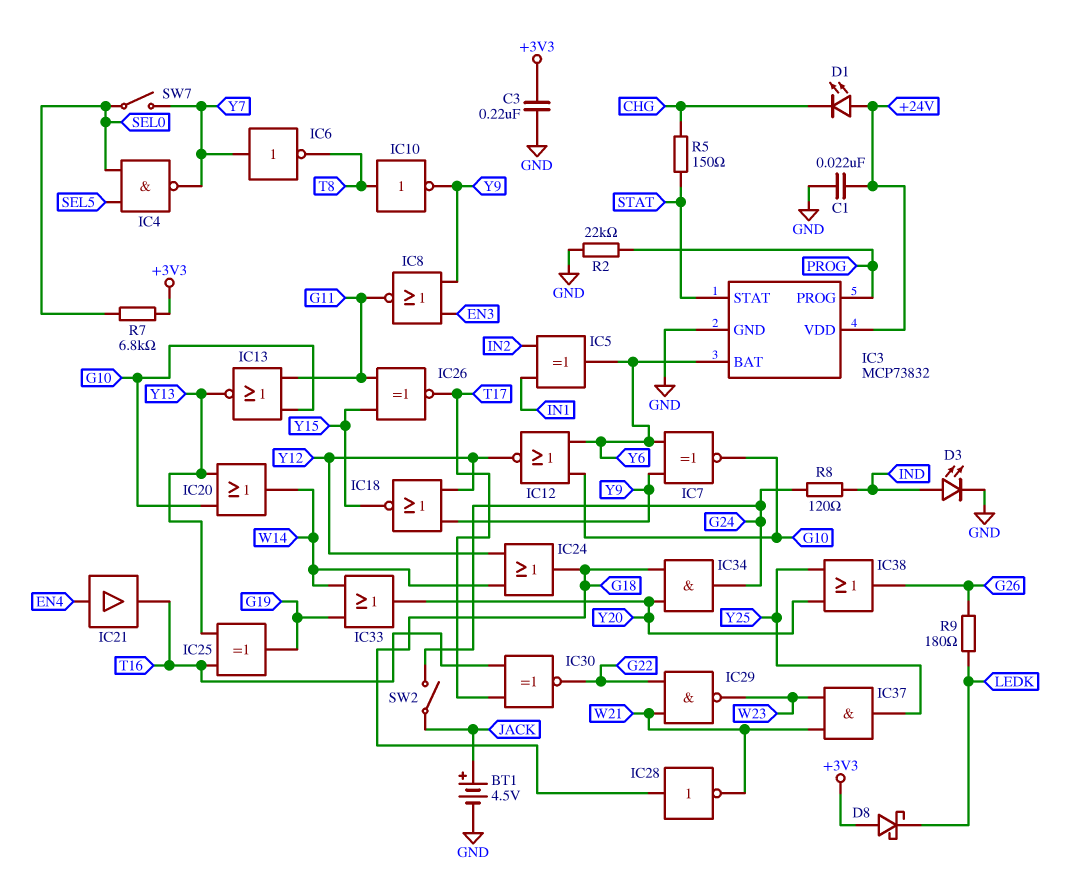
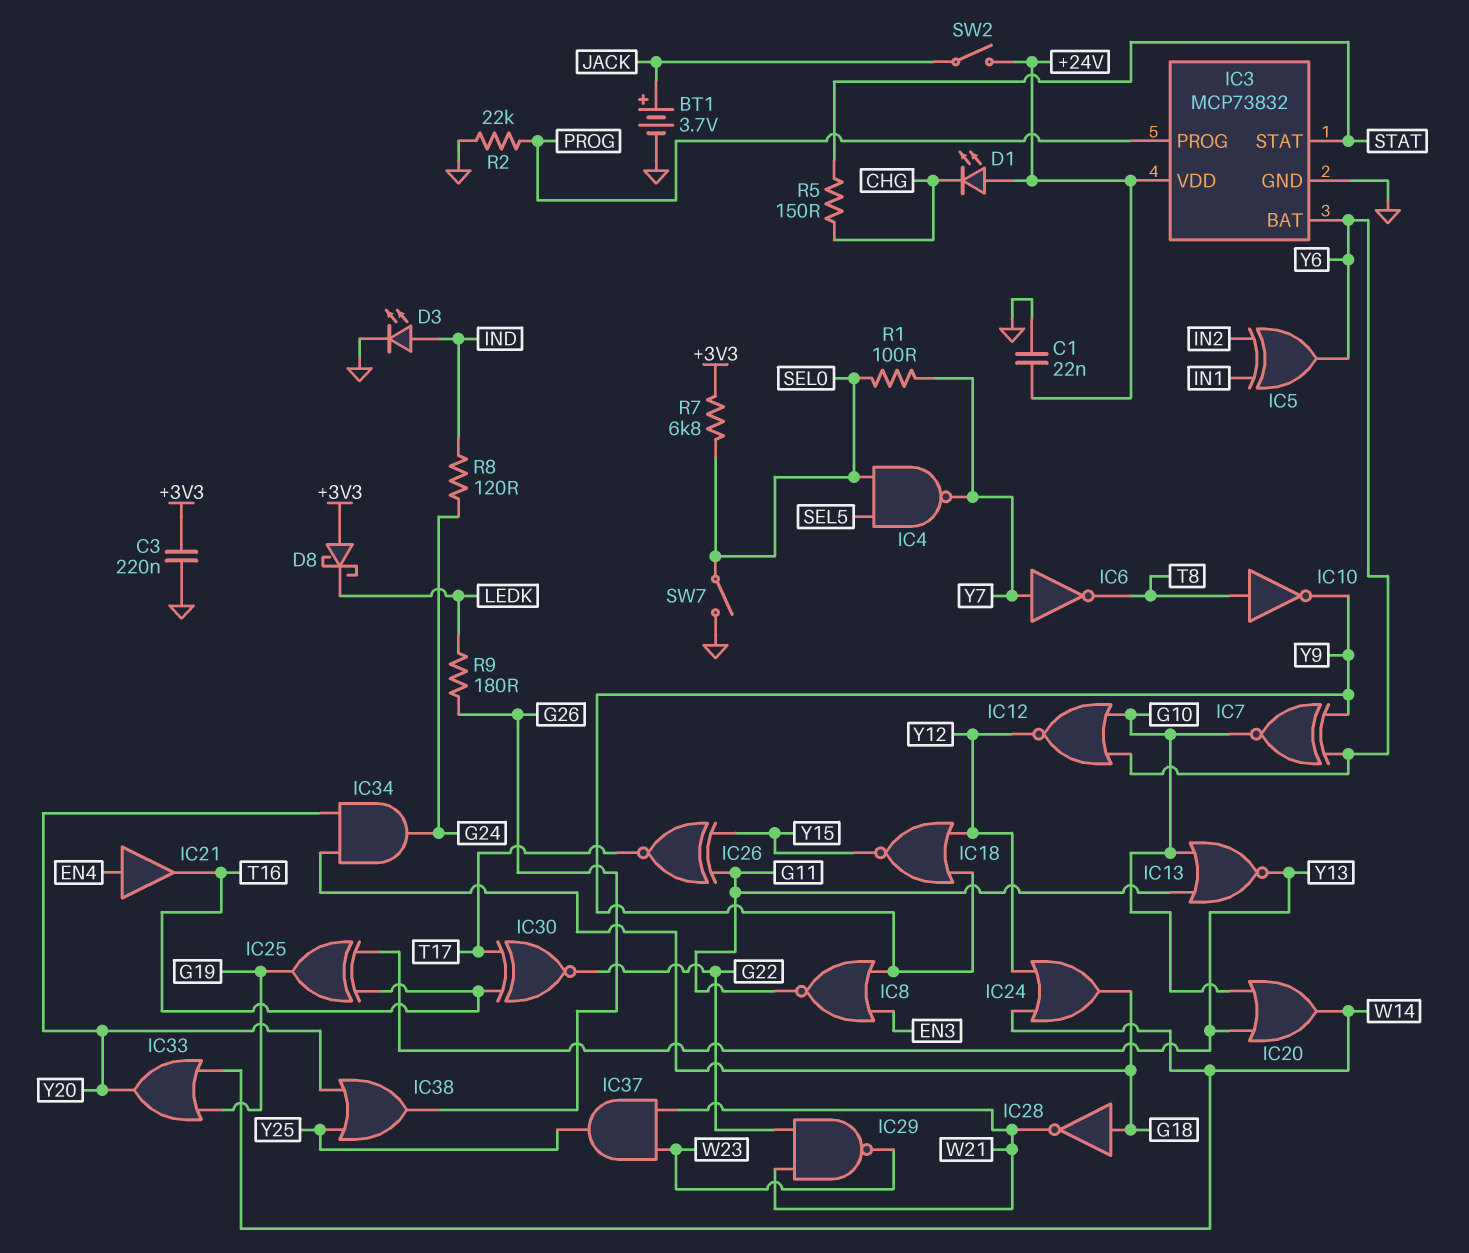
BT1: 4.5V (plus JACK, minus GND) -> 3.7V (plus JACK, minus GND)
R1: none -> 100 (SEL0, Y7)
SW2: switch (G24, JACK) -> switch (+24V, JACK)
SW7: switch (SEL0, Y7) -> switch (GND, SEL0)

